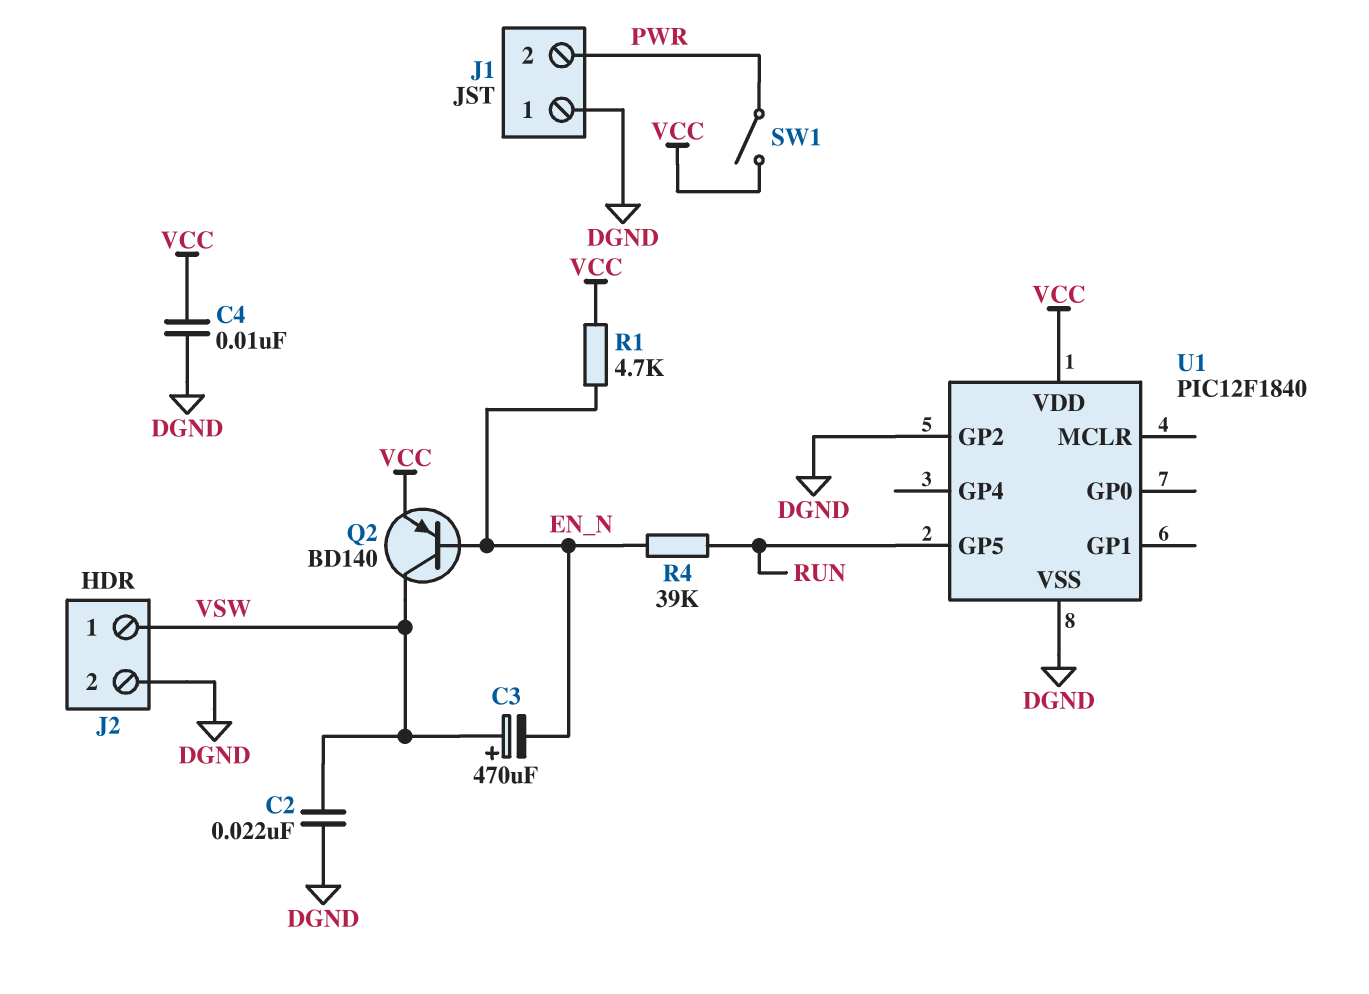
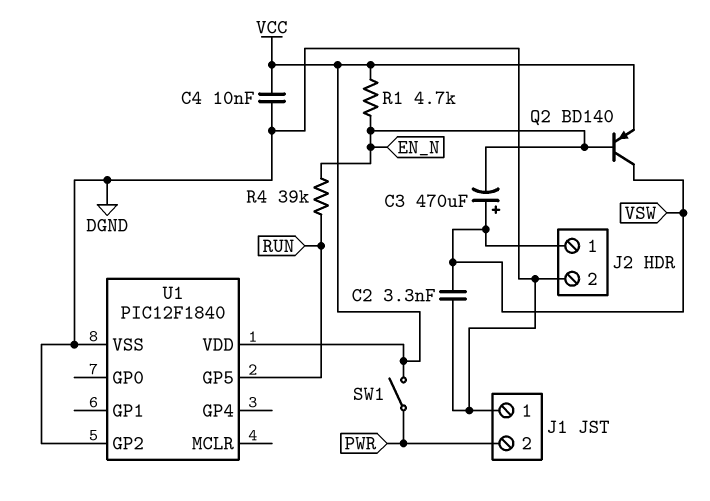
C2: 22nF (DGND, VSW) -> 3.3nF (DGND, VSW)

